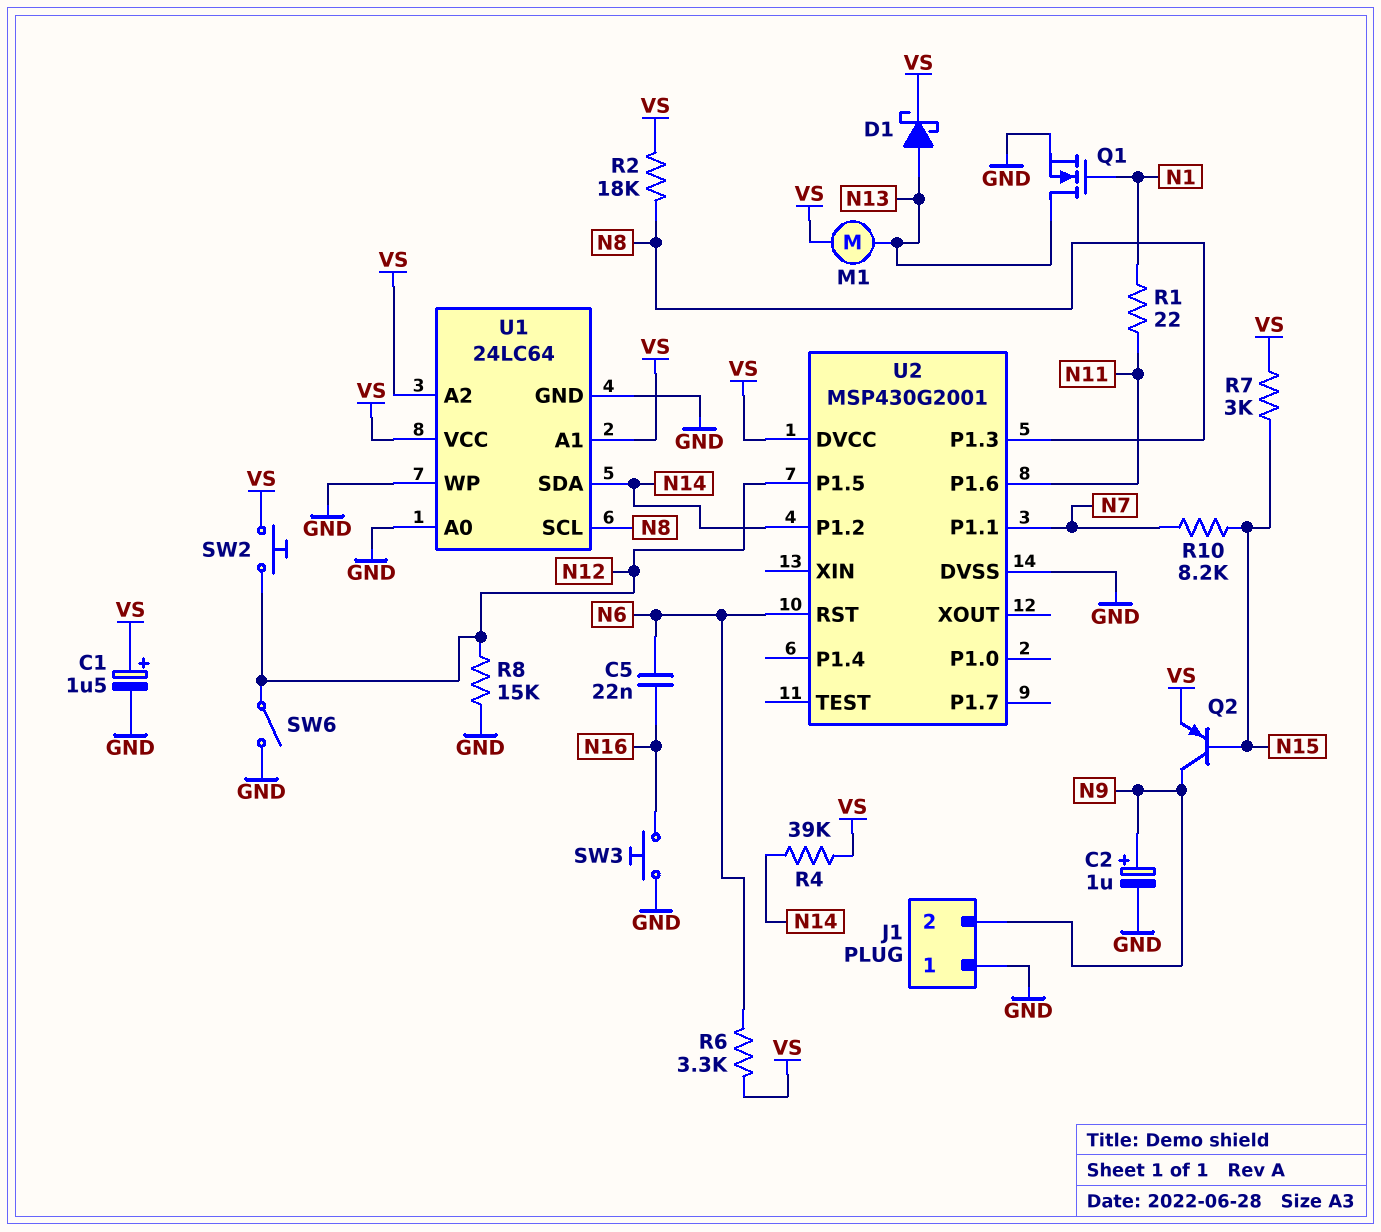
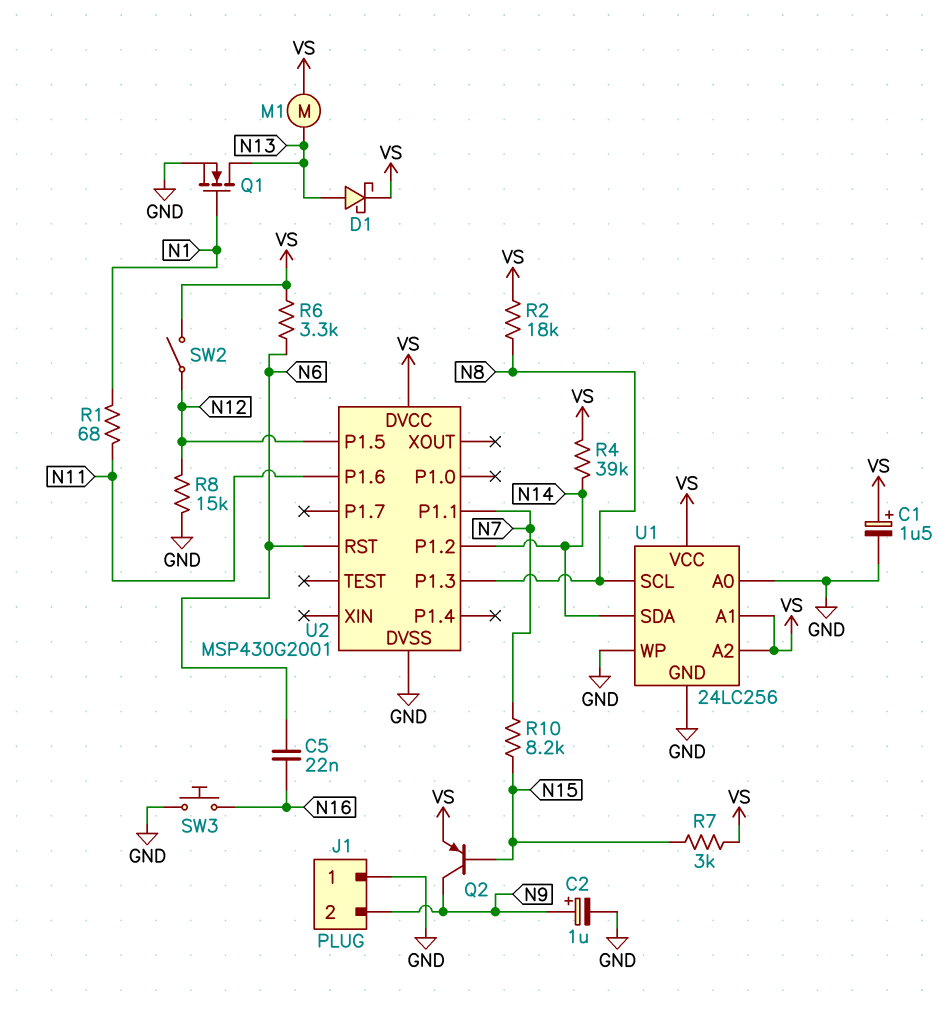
R1: 22 (N1, N11) -> 68 (N1, N11)
SW2: button (N12, VS) -> switch (N12, VS)
SW6: switch (GND, N12) -> none
U1: 24LC64 -> 24LC256

